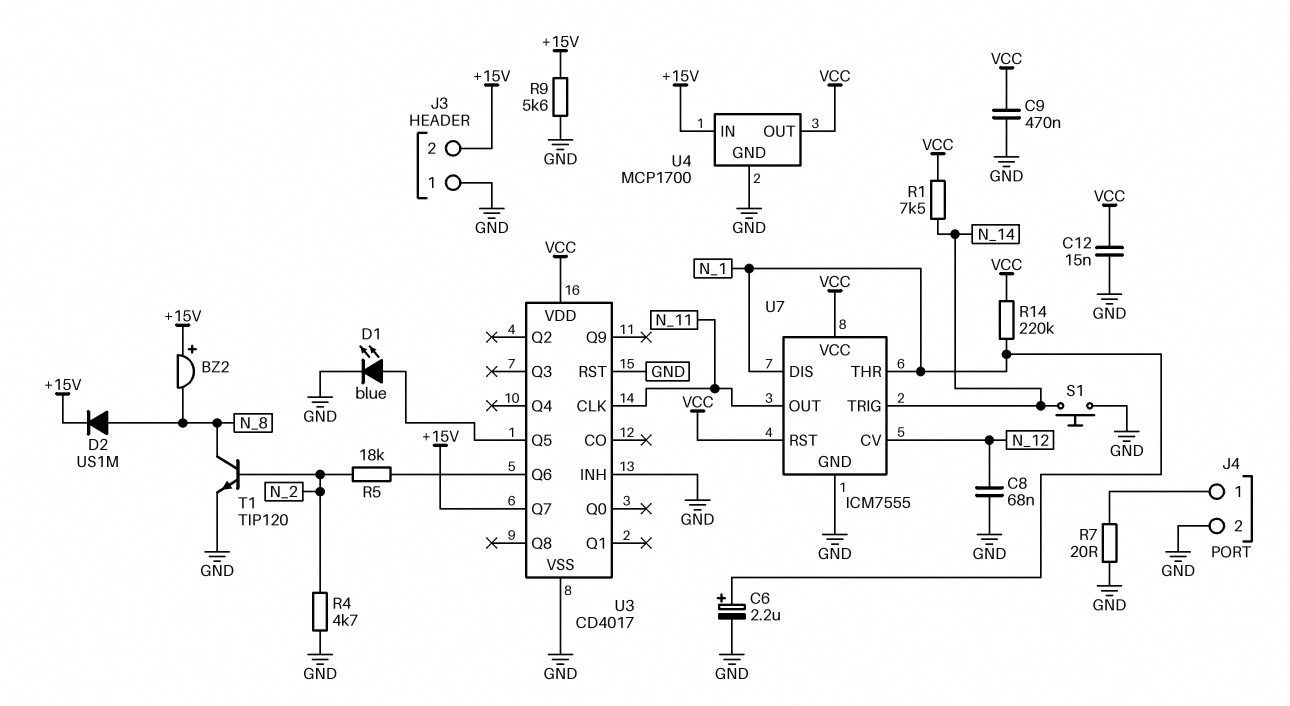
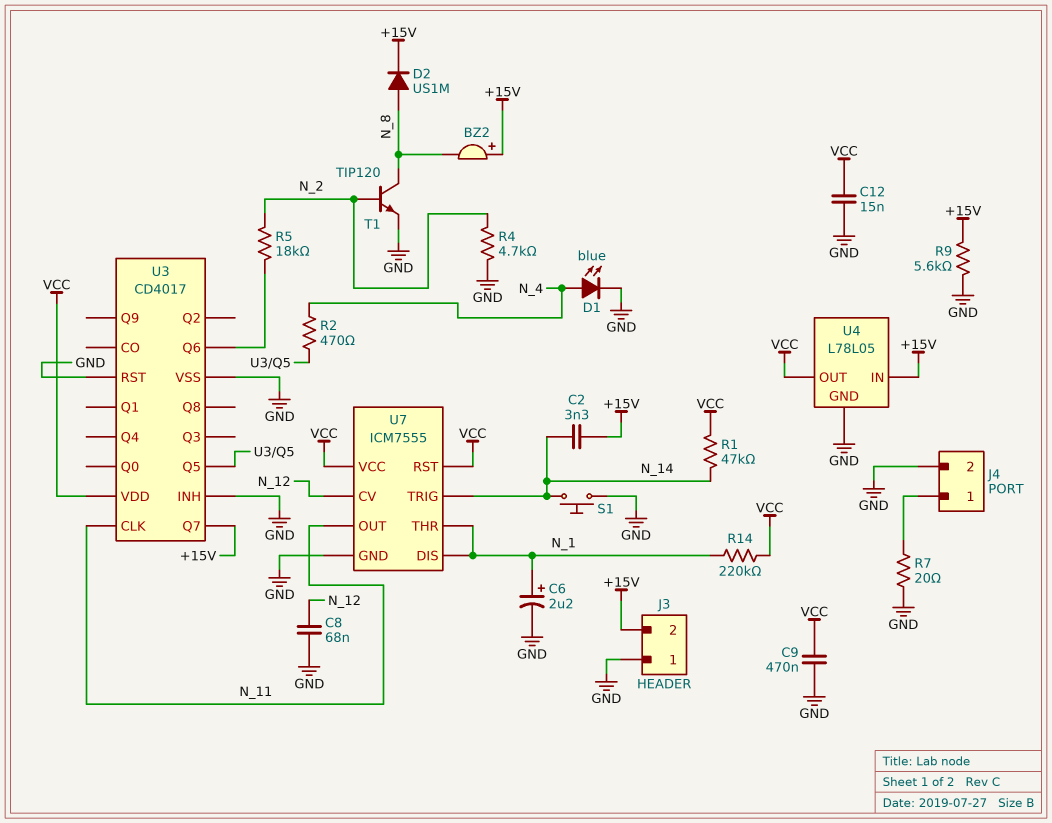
C2: none -> 3.3nF (+15V, N_14)
D1: LED blue (A U3/Q5, K GND) -> LED blue (A N_4, K GND)
R1: 7.5k (N_14, VCC) -> 47k (N_14, VCC)
R2: none -> 470 (N_4, U3/Q5)
U4: MCP1700 -> L78L05

